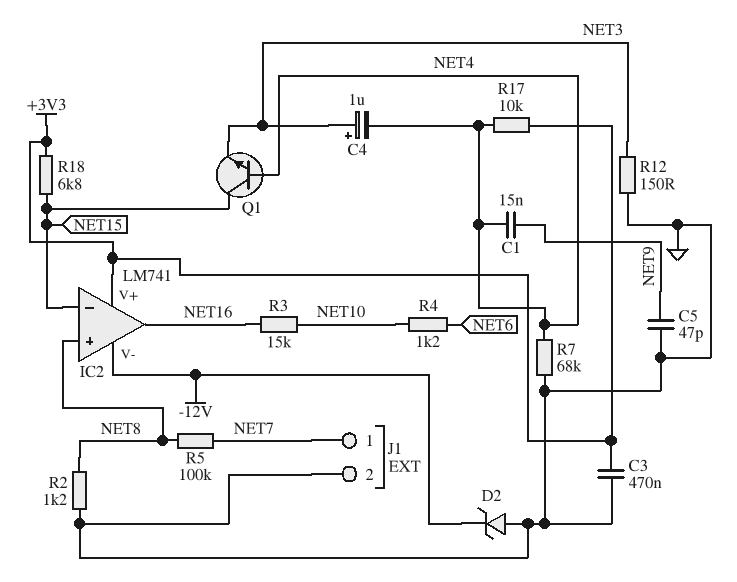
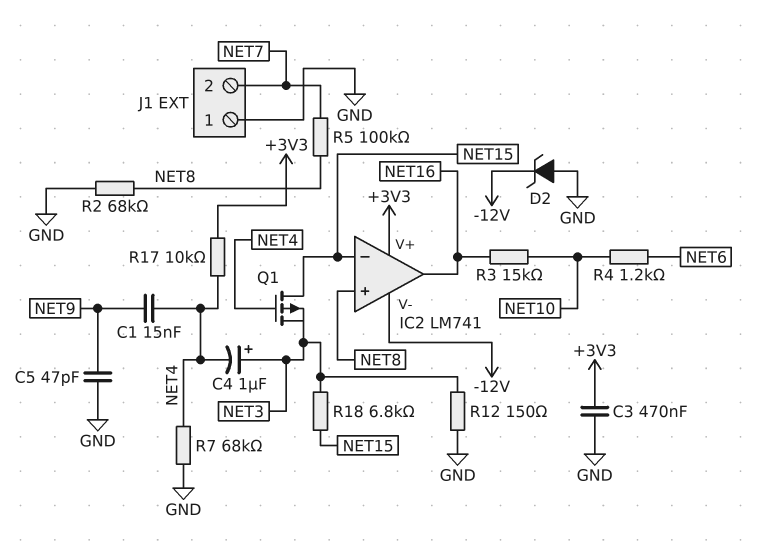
J1 pin 1: NET7 -> GND
J1 pin 2: GND -> NET7
Q1: NPN (B NET4, C NET15, E NET3) -> PMOS (G NET4, D NET15, S NET3)
R2: 1.2k (GND, NET8) -> 68k (GND, NET8)
R18: 6.8k (+3V3, NET15) -> 6.8k (NET3, NET15)

